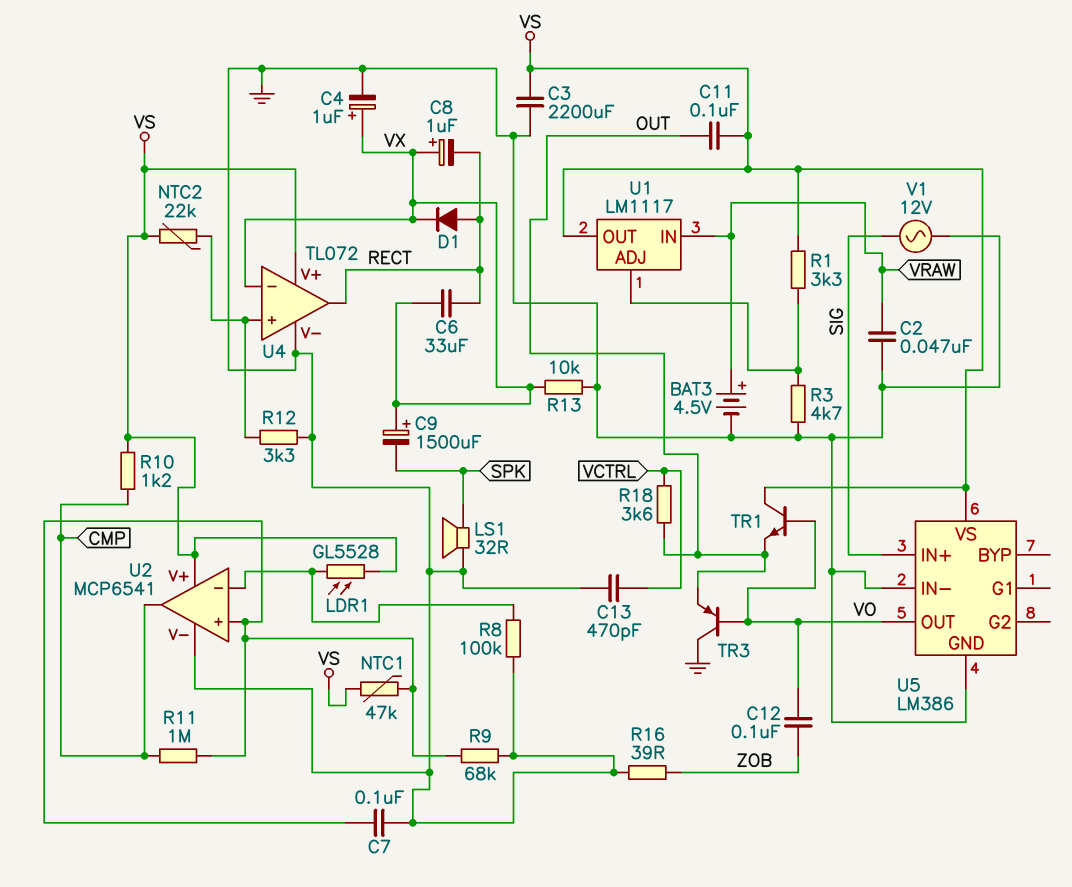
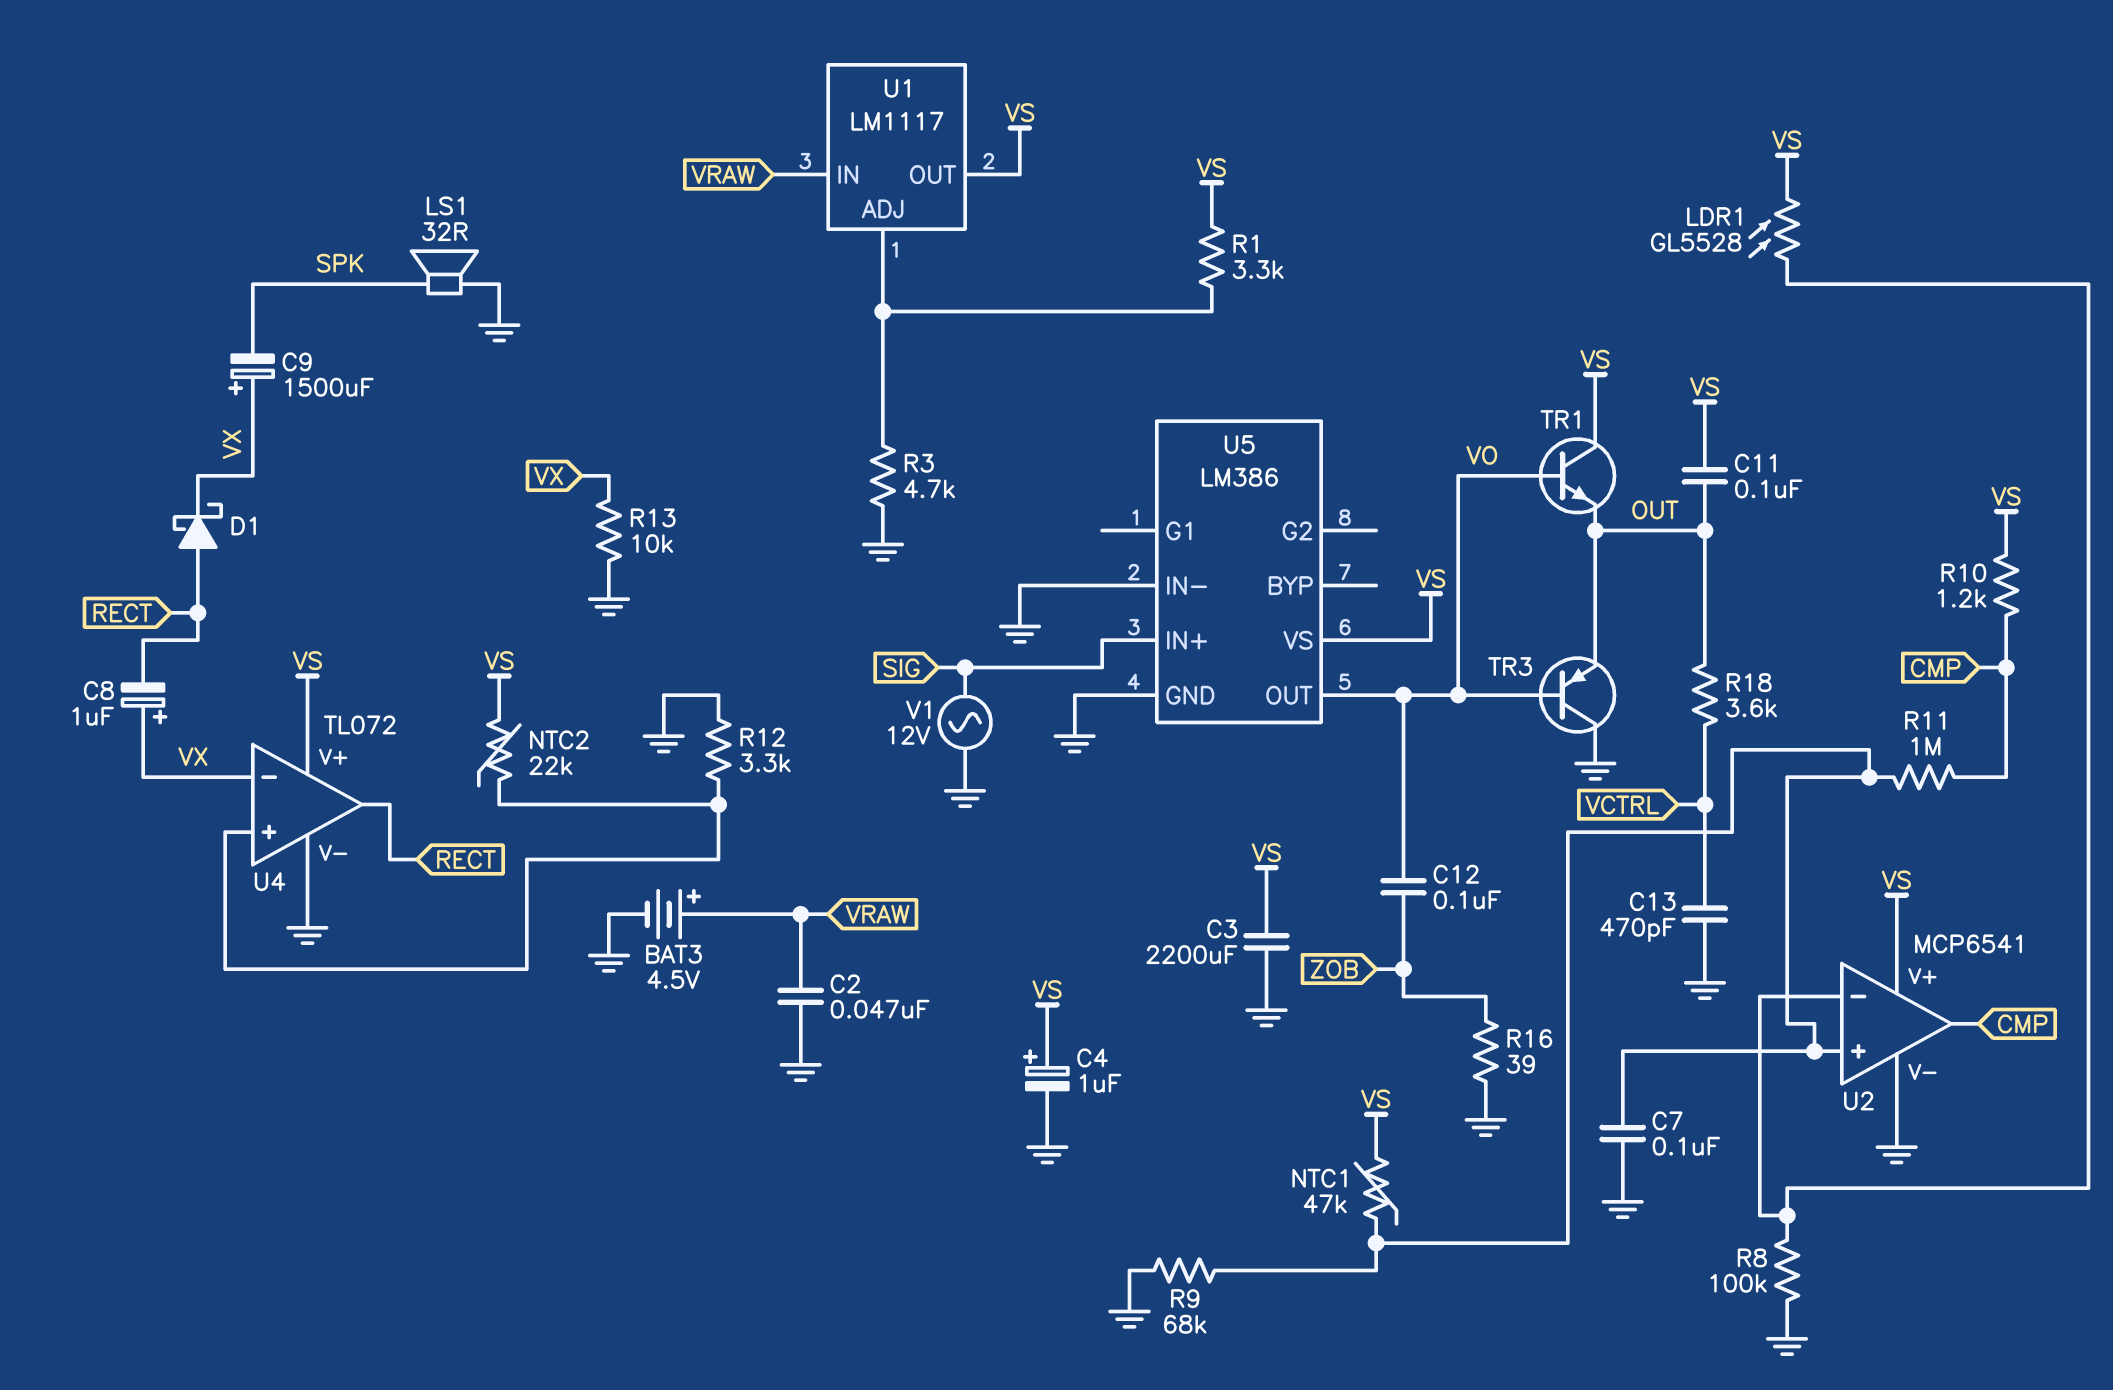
C4: 1uF (plus VX, minus GND) -> 1uF (plus VS, minus GND)
C6: 33uF (RECT, VX) -> none
D1: diode (A RECT, K VX) -> schottky (A RECT, K VX)

